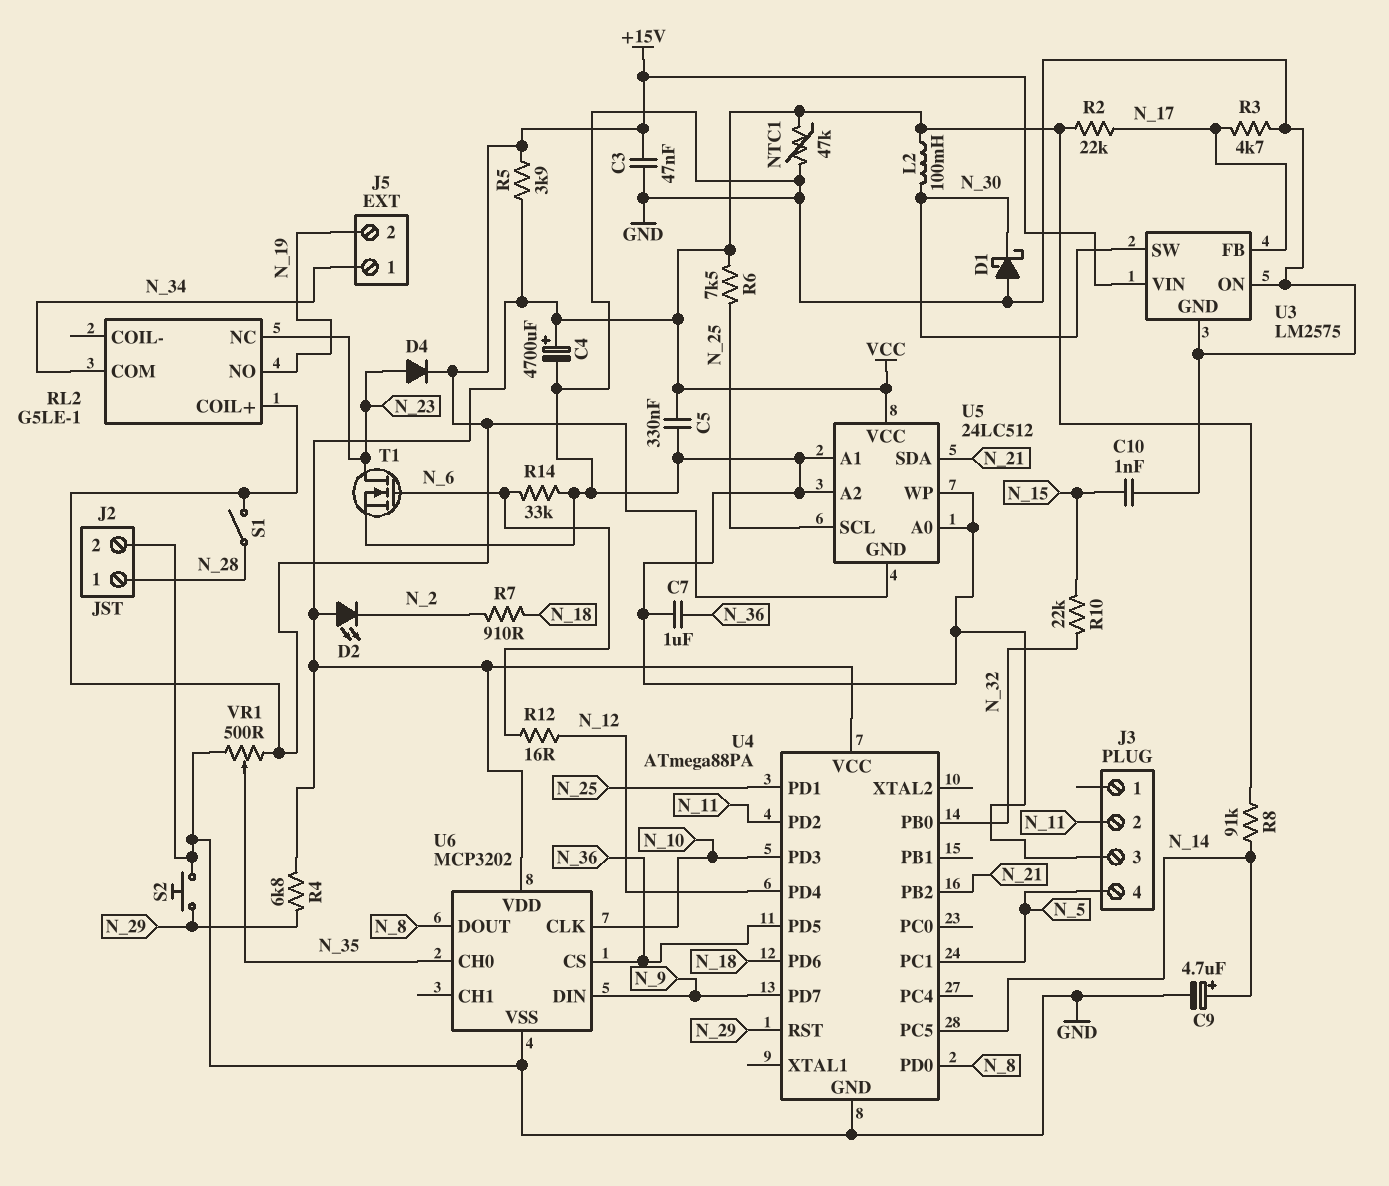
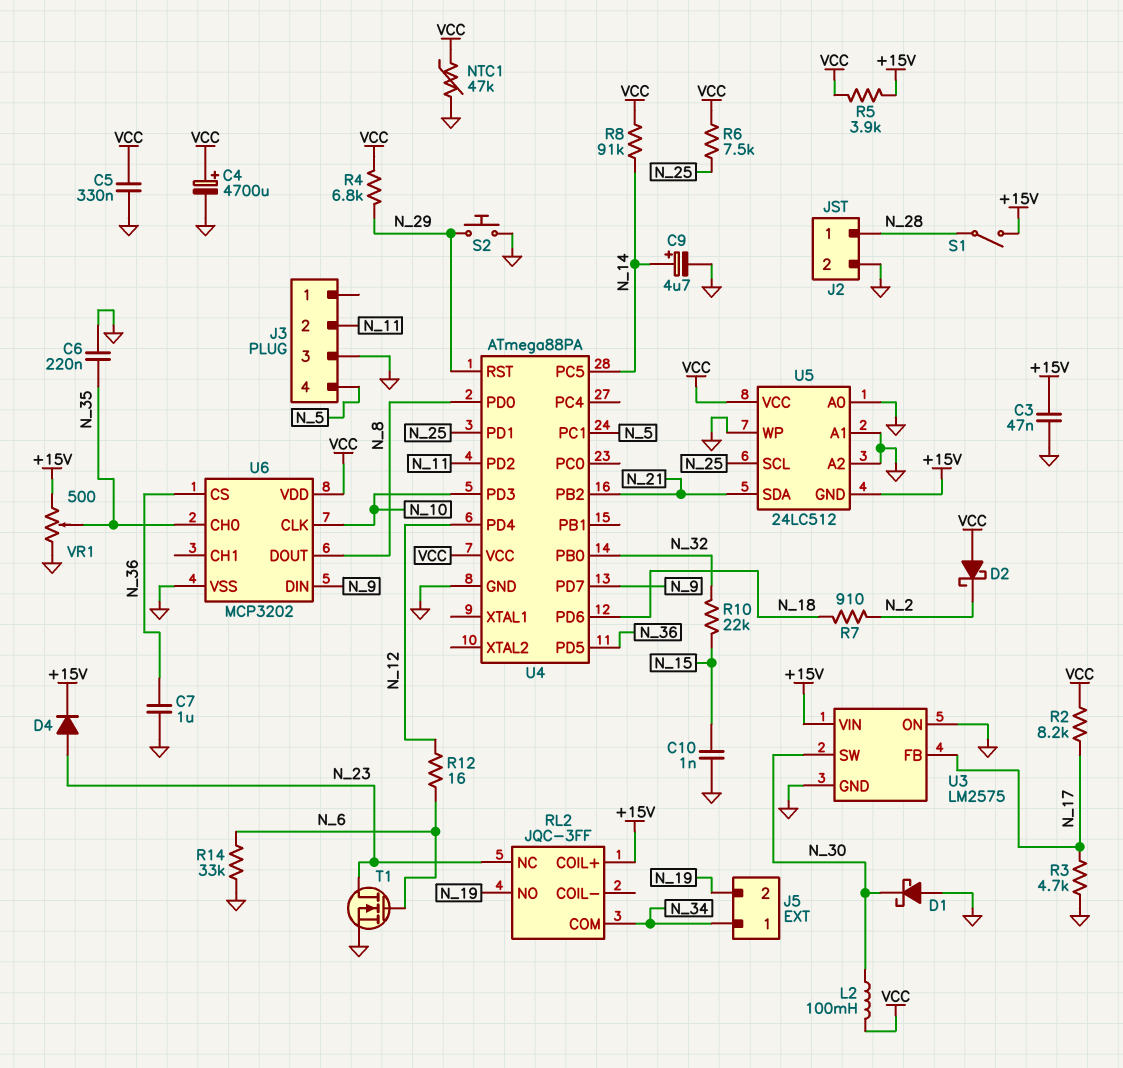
C6: none -> 220nF (GND, N_35)
D2: LED (A VCC, K N_2) -> schottky (A VCC, K N_2)
R2: 22k (N_17, VCC) -> 8.2k (N_17, VCC)
RL2: G5LE-1 -> JQC-3FF

